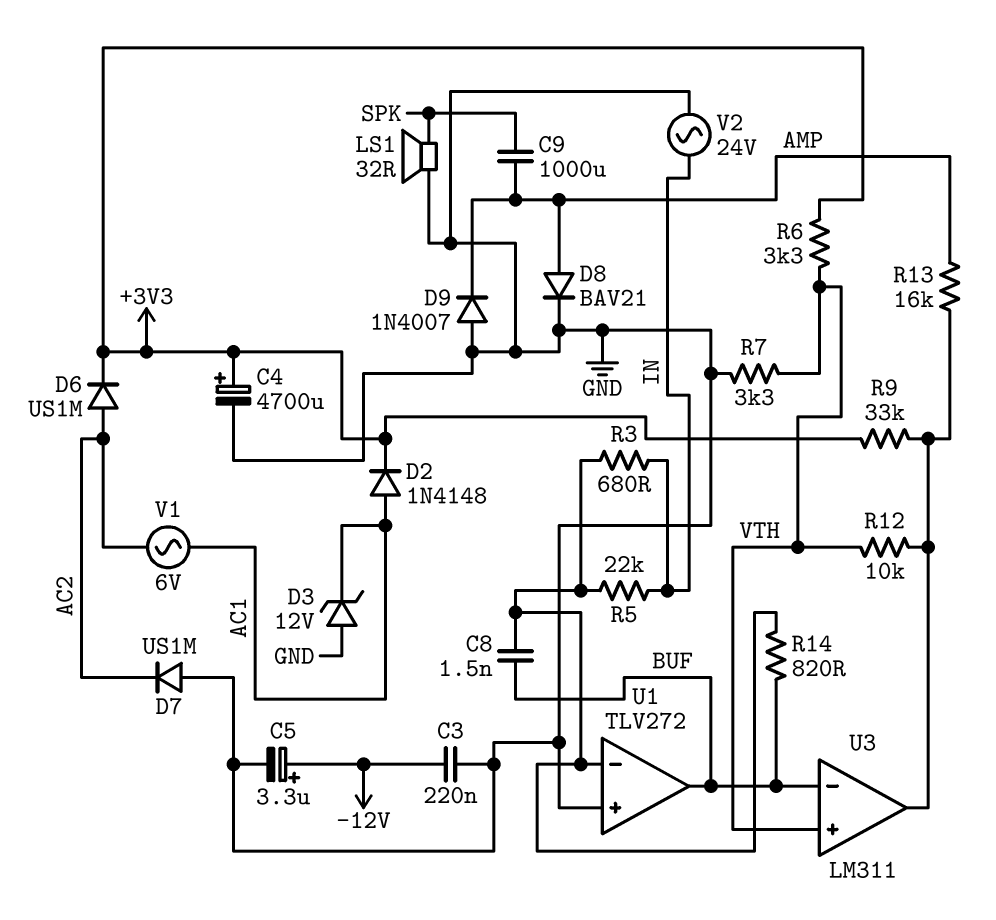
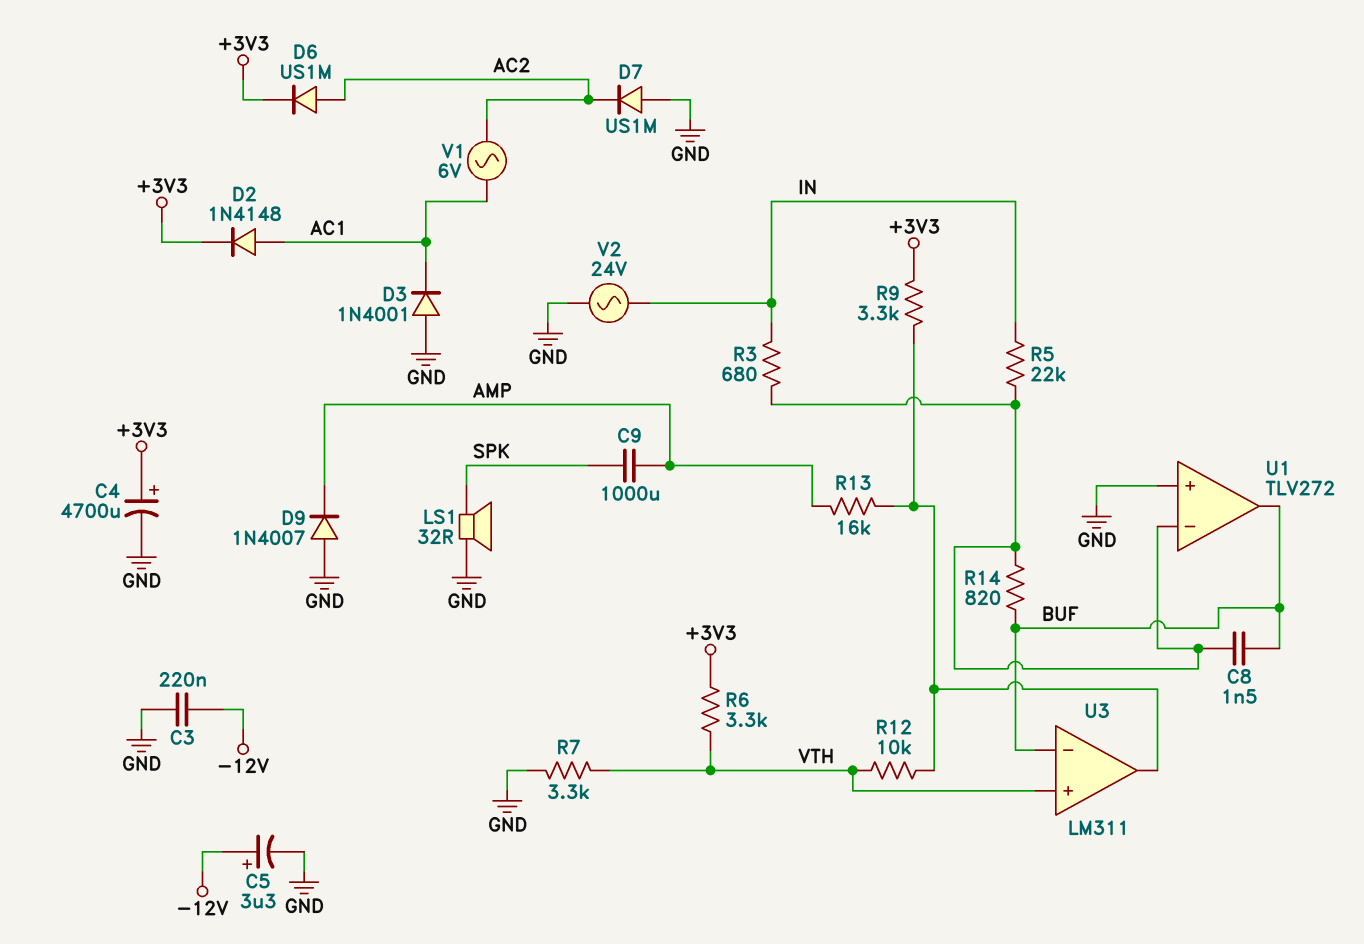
D3: zener 12V (A GND, K AC1) -> diode 1N4001 (A GND, K AC1)
D8: diode BAV21 (A AMP, K GND) -> none
R9: 33k (+3V3, U3/out) -> 3.3k (+3V3, U3/out)

